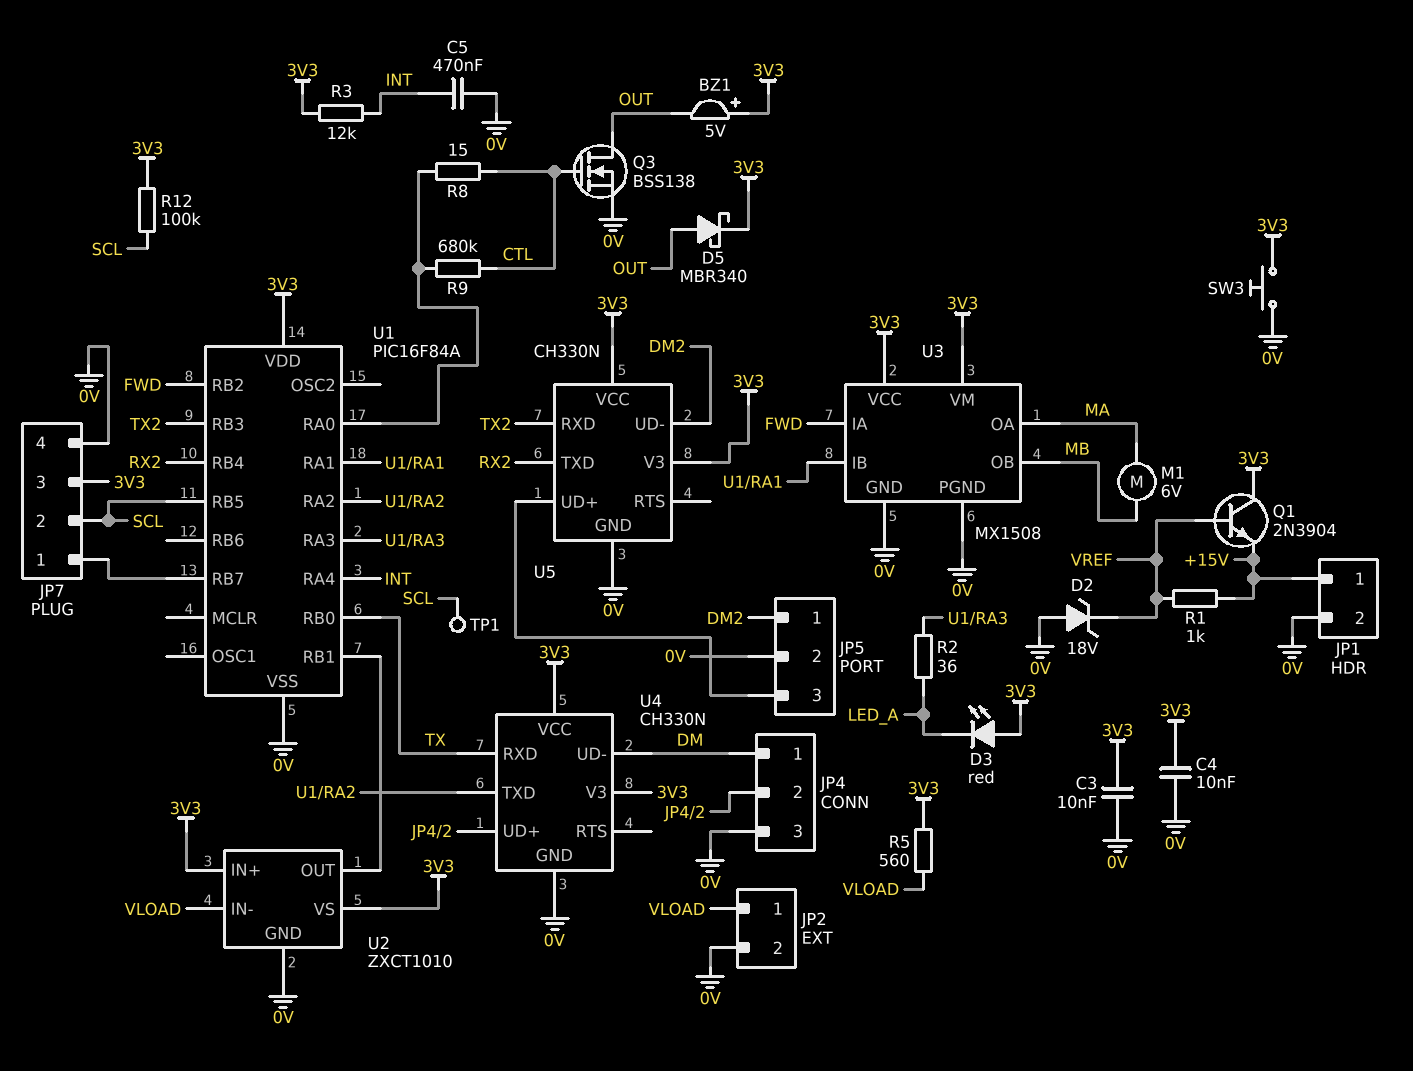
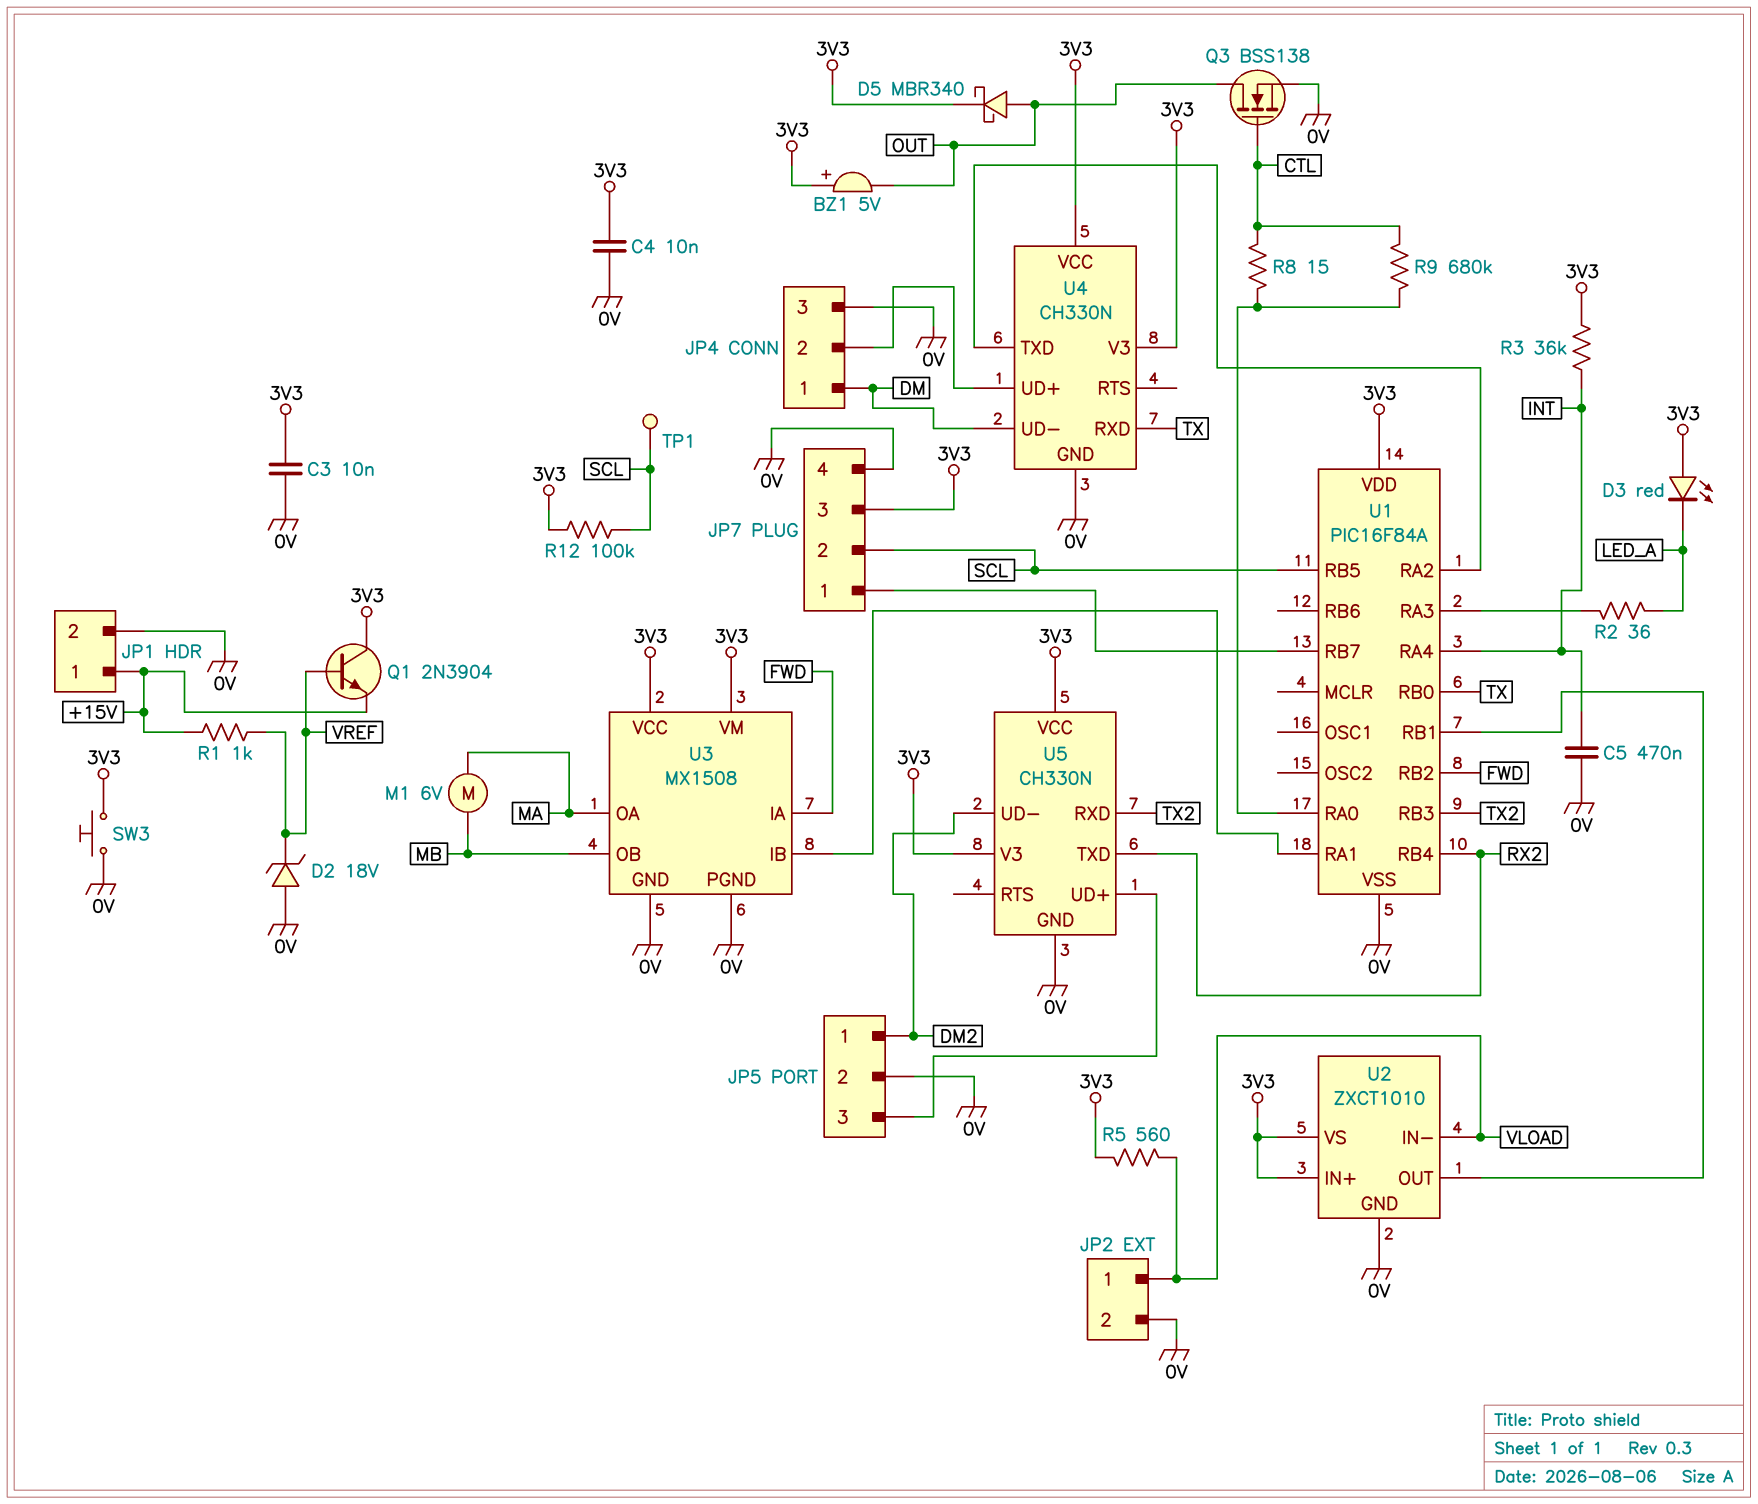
R3: 12k (3V3, INT) -> 36k (3V3, INT)

